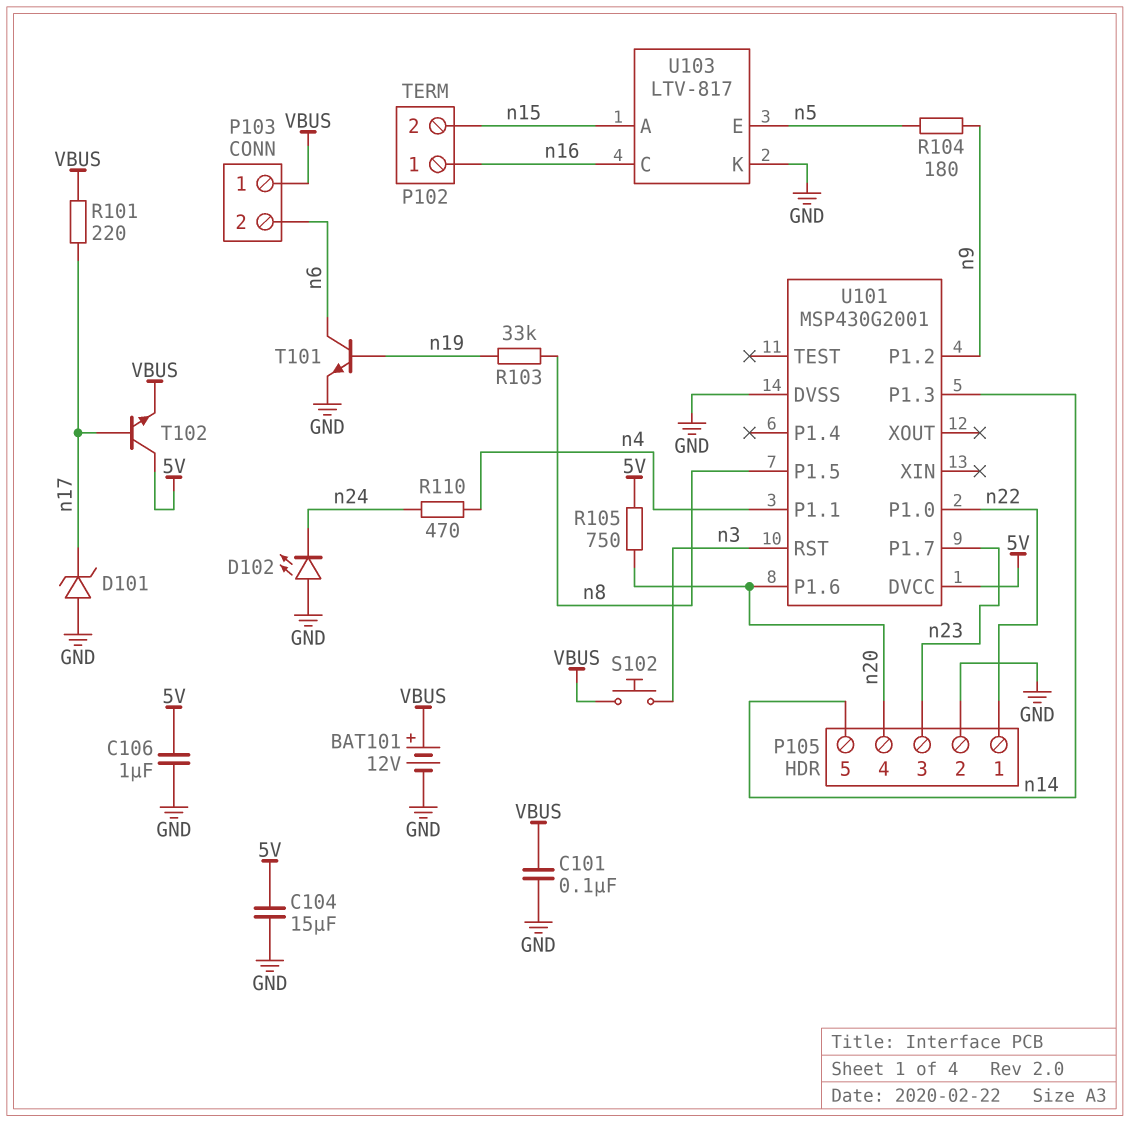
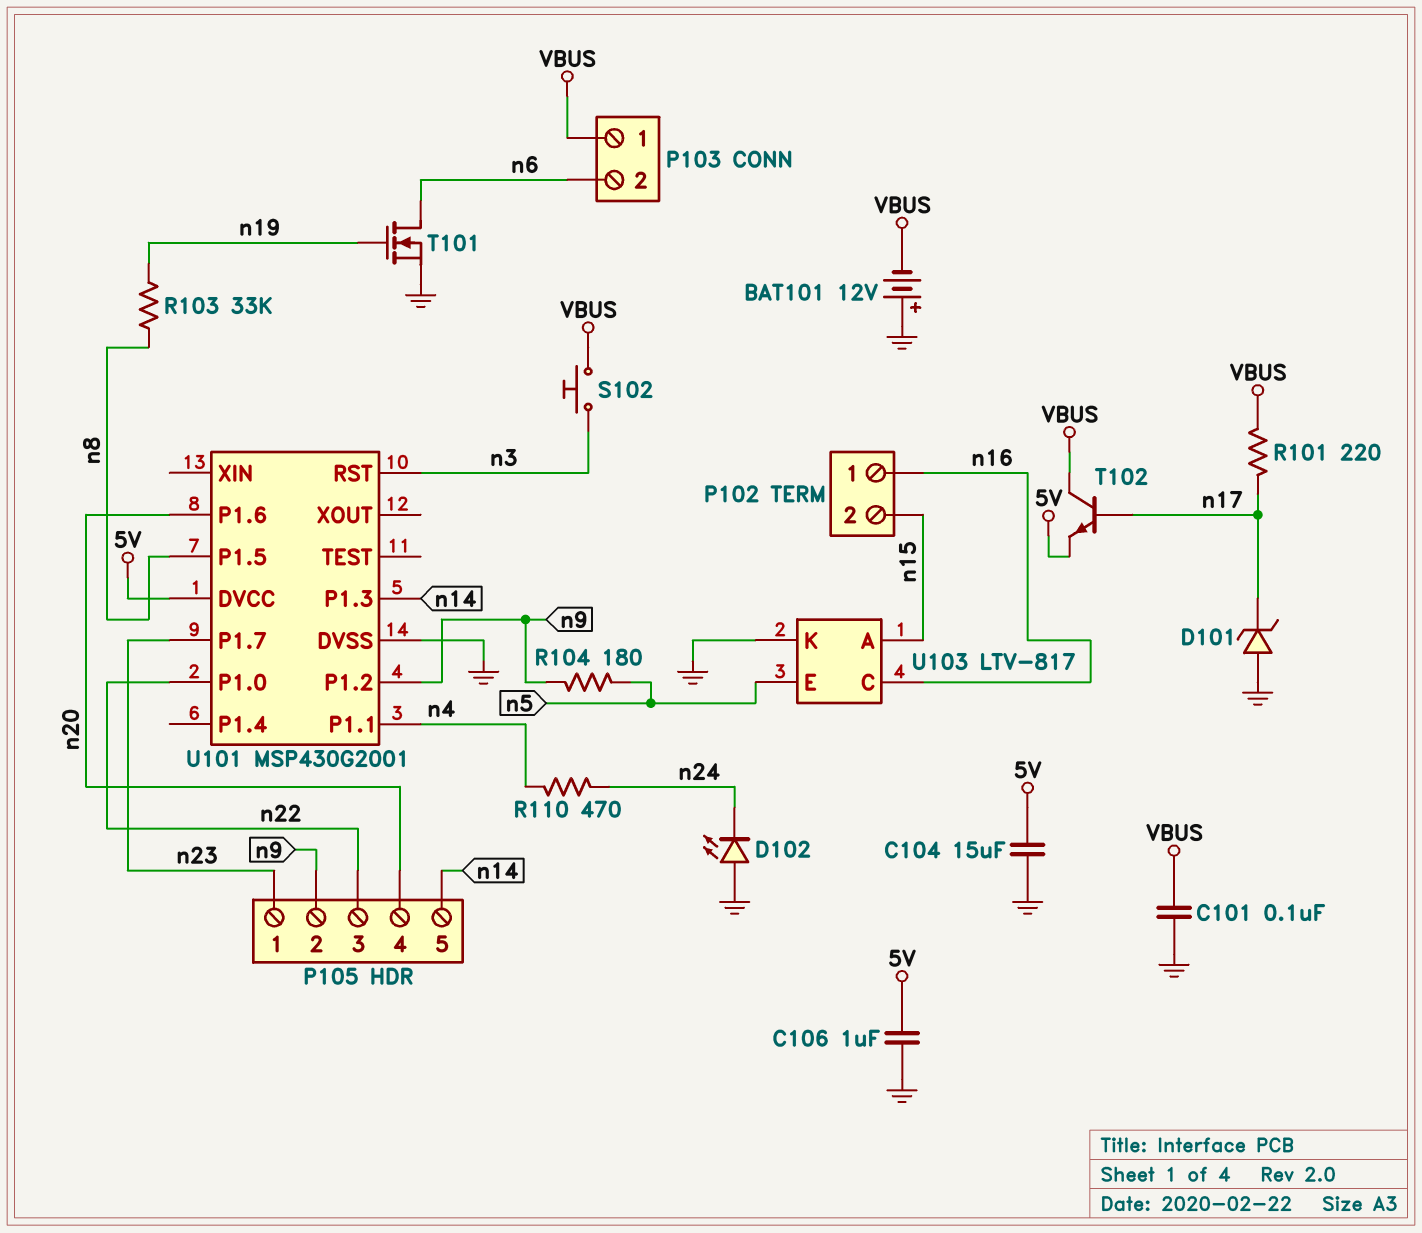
BAT101: 12V (plus VBUS, minus GND) -> 12V (plus GND, minus VBUS)
P105 pin 1: n22 -> n23
P105 pin 2: GND -> n9
P105 pin 3: n23 -> n22
R105: 750 (5V, n20) -> none
T101: NPN (B n19, C n6, E GND) -> NMOS (G n19, D n6, S GND)
T102: NPN (B n17, C 5V, E VBUS) -> NPN (B n17, C VBUS, E 5V)

